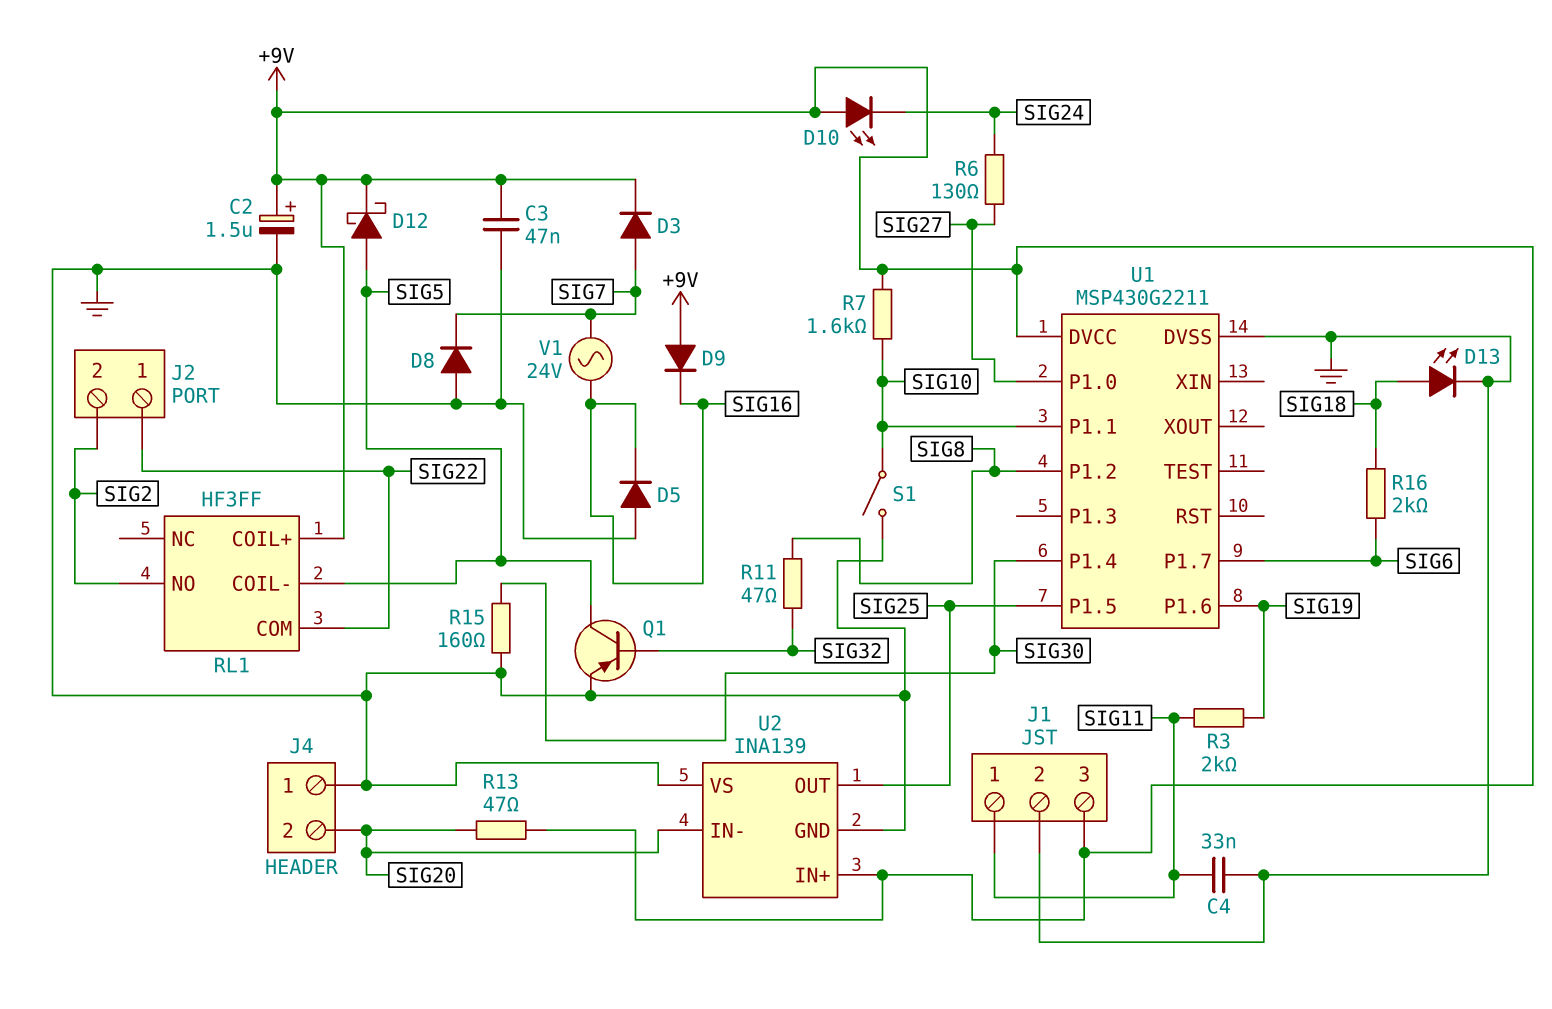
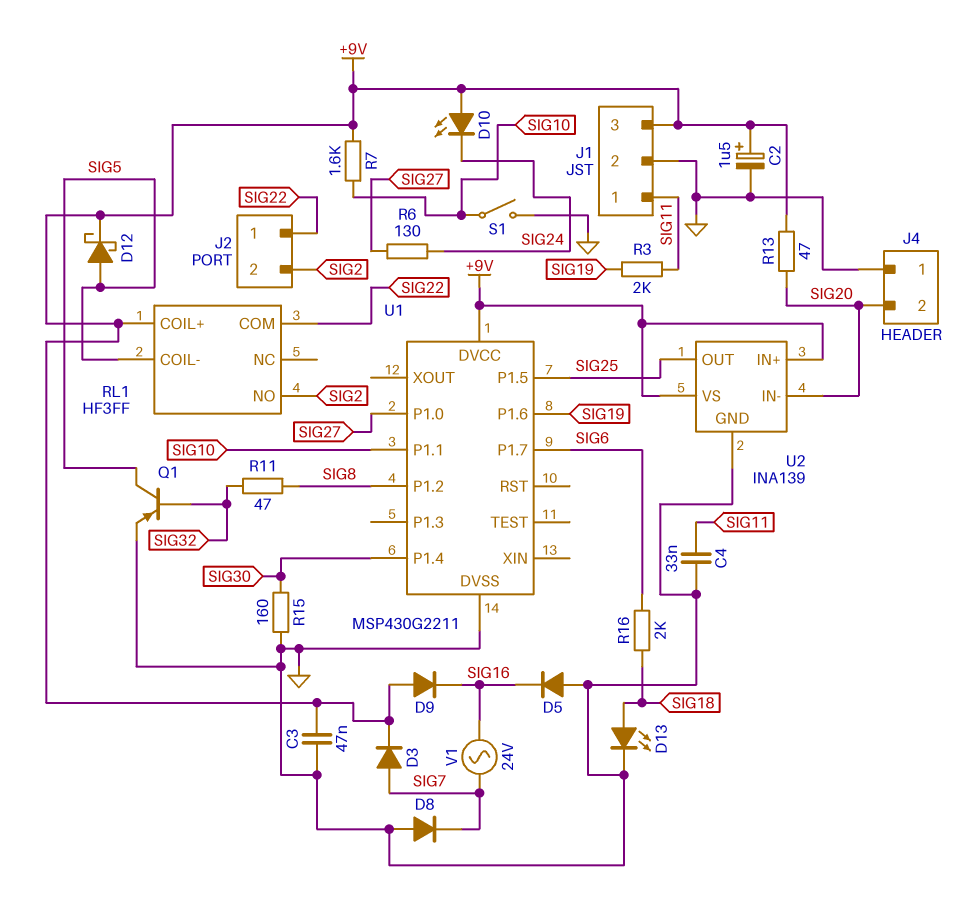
U2 pin VS: GND -> +9V

